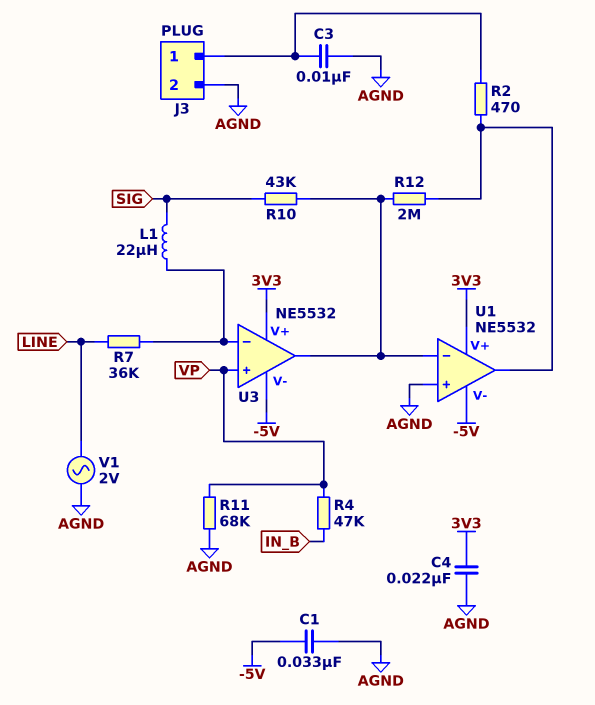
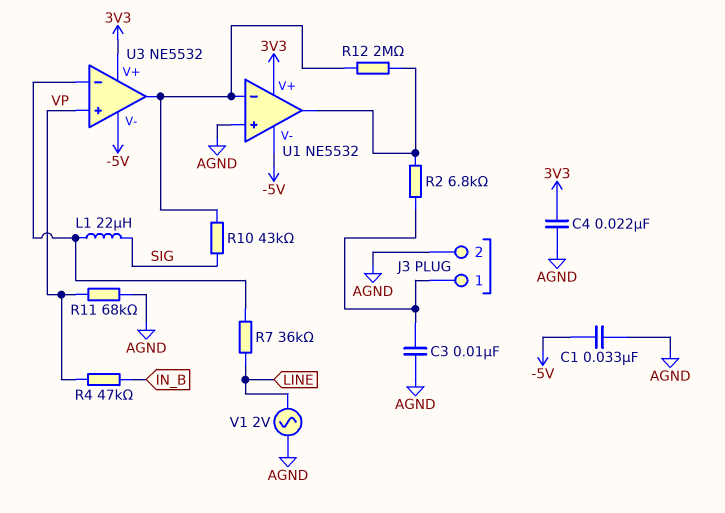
R2: 470 (J3/1, U1/out) -> 6.8k (J3/1, U1/out)

